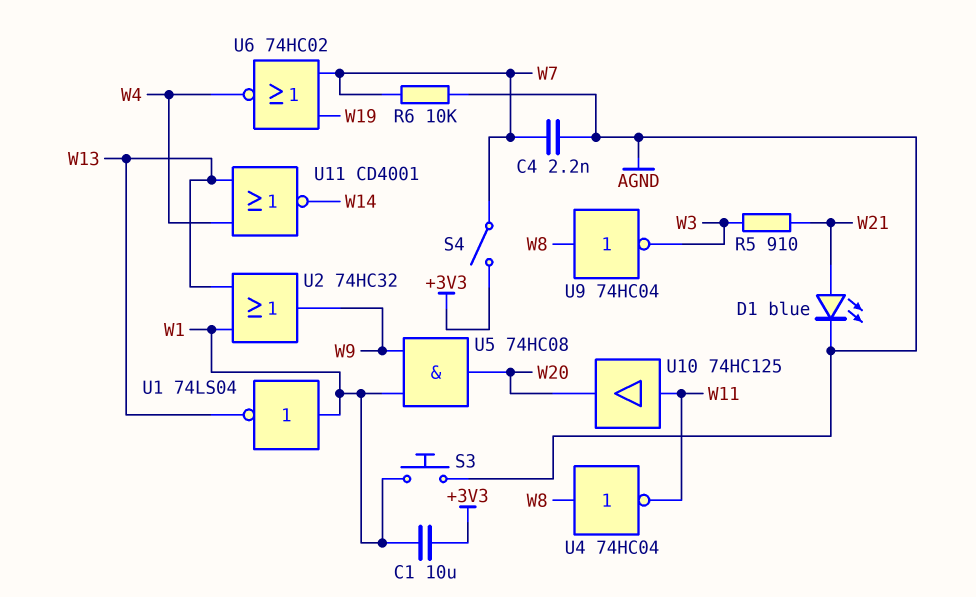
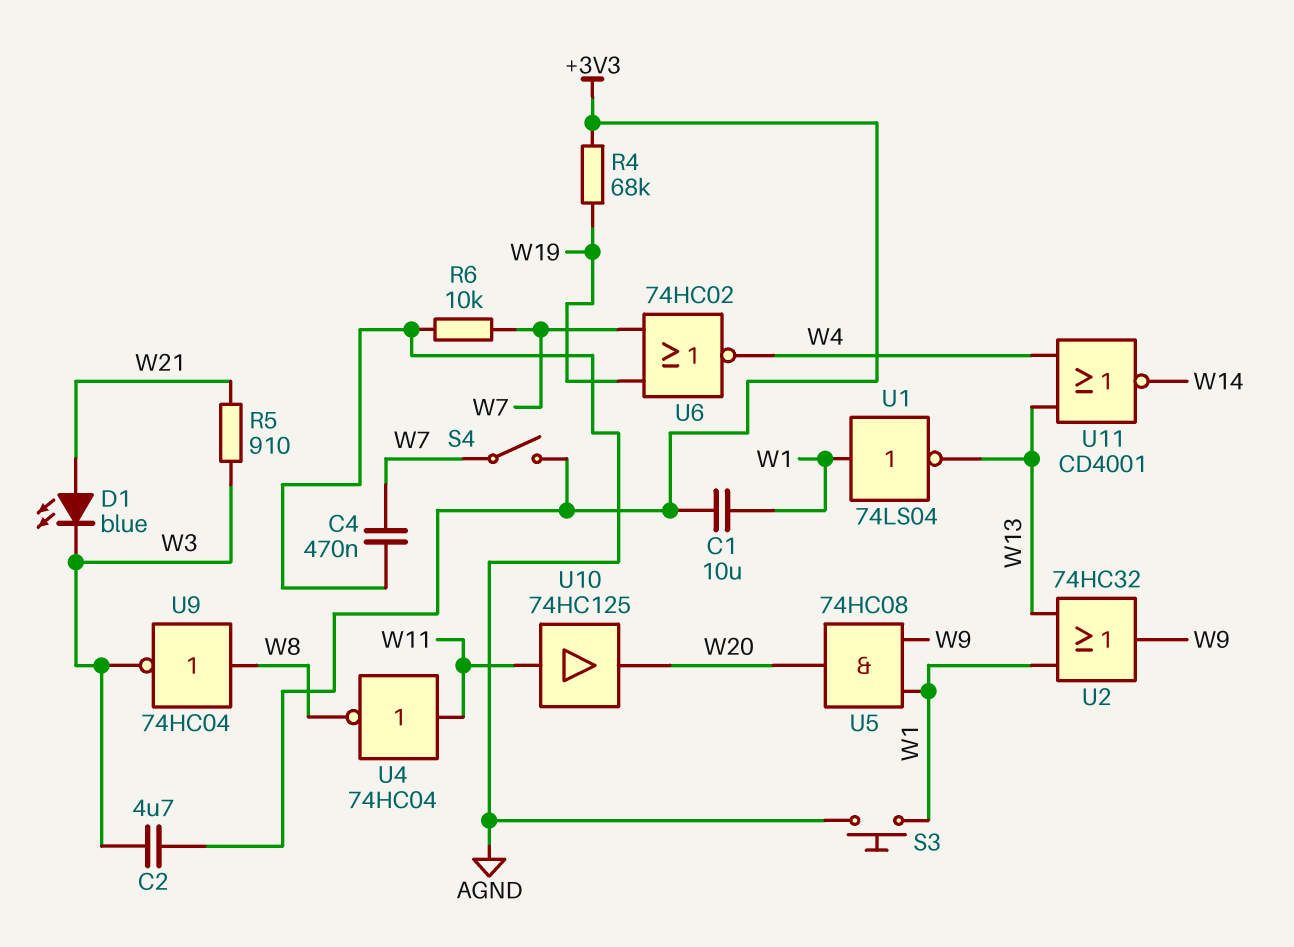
C2: none -> 4.7uF (+3V3, W3)
C4: 2.2nF (AGND, W7) -> 470nF (AGND, W7)
D1: LED blue (A W21, K AGND) -> LED blue (A W21, K W3)
R4: none -> 68k (+3V3, W19)
U4: NOT 74HC04 (in W8, out W11) -> NOT 74HC04 (in W11, out W8)

